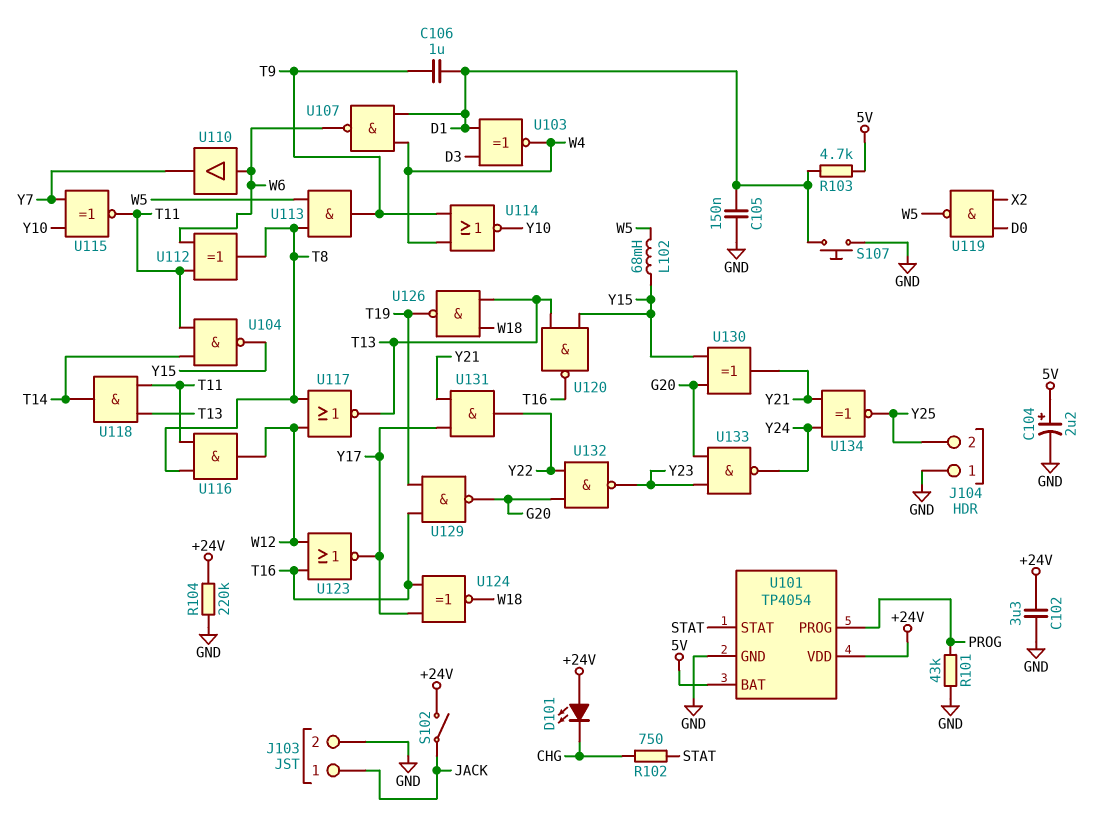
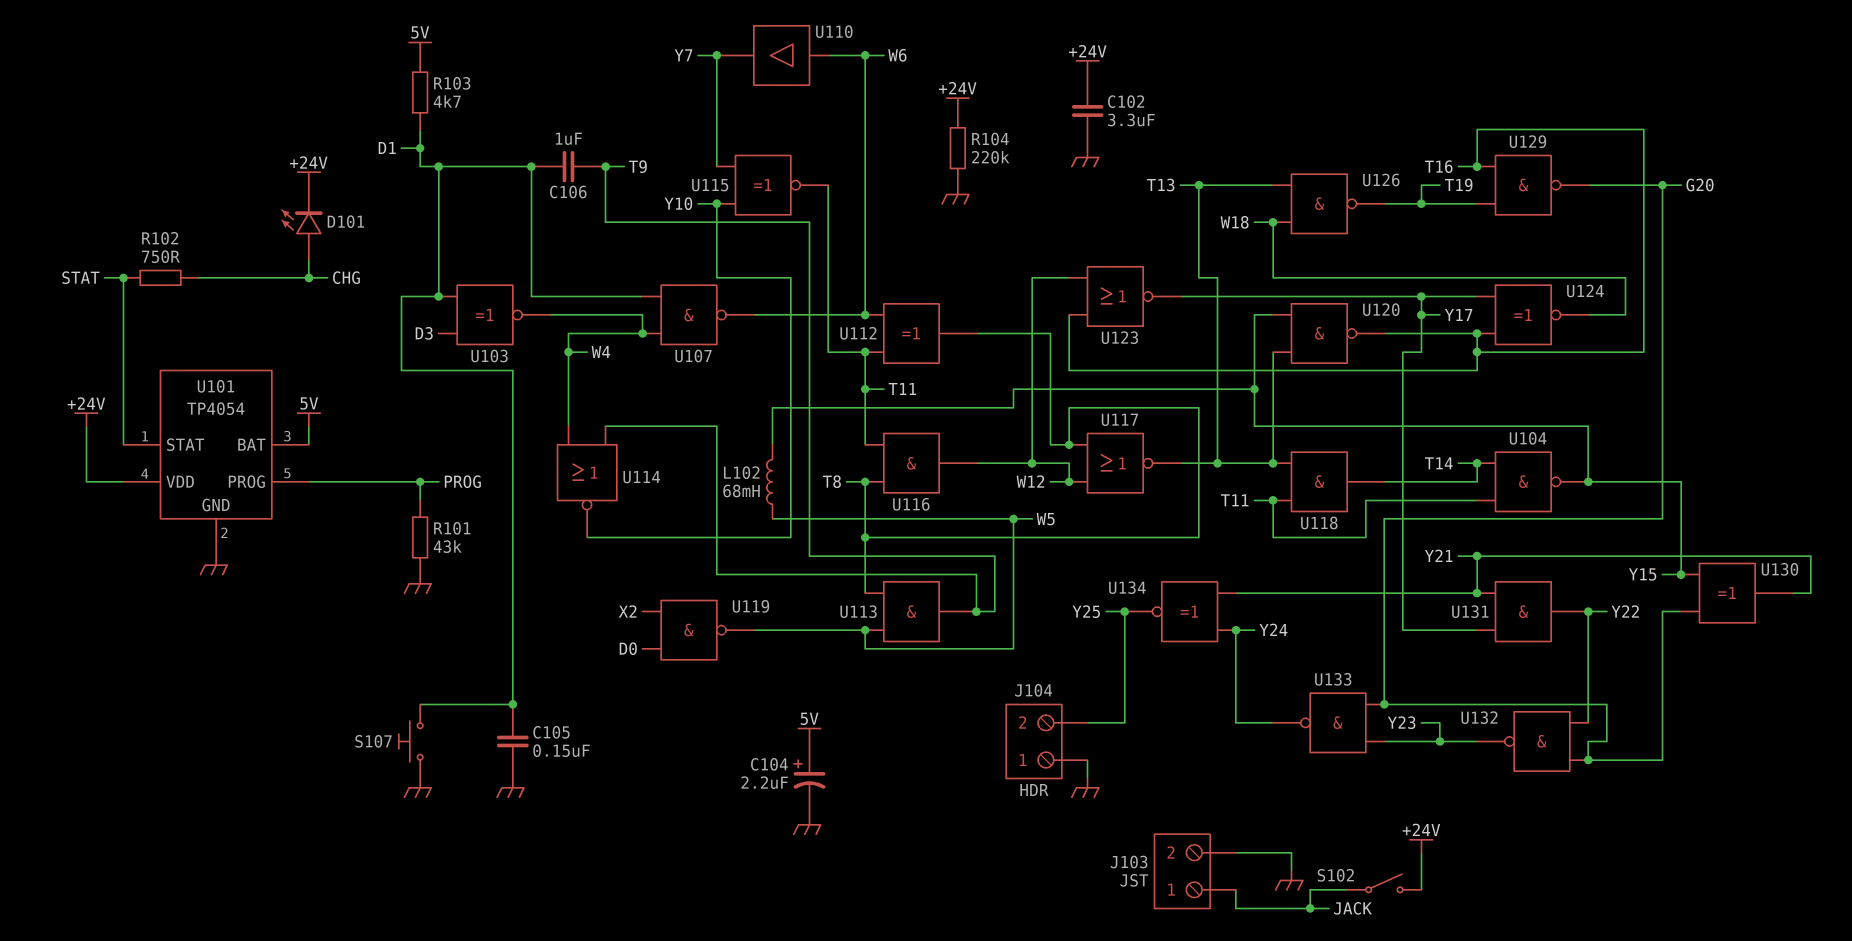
D101: LED (A +24V, K CHG) -> LED (A CHG, K +24V)

